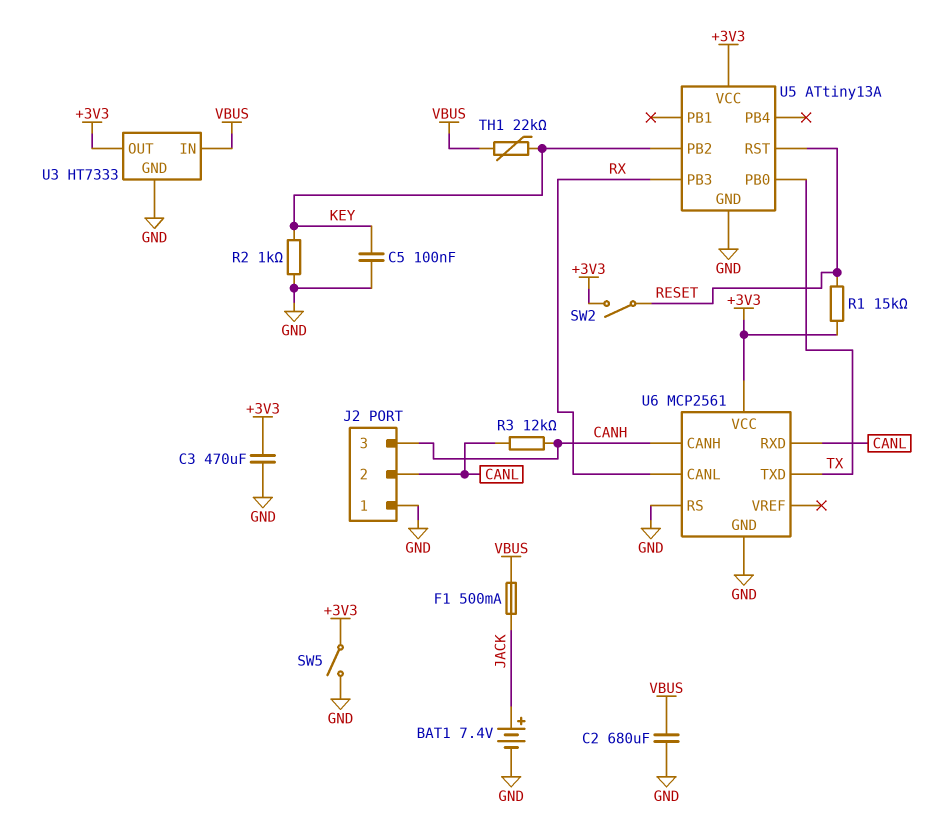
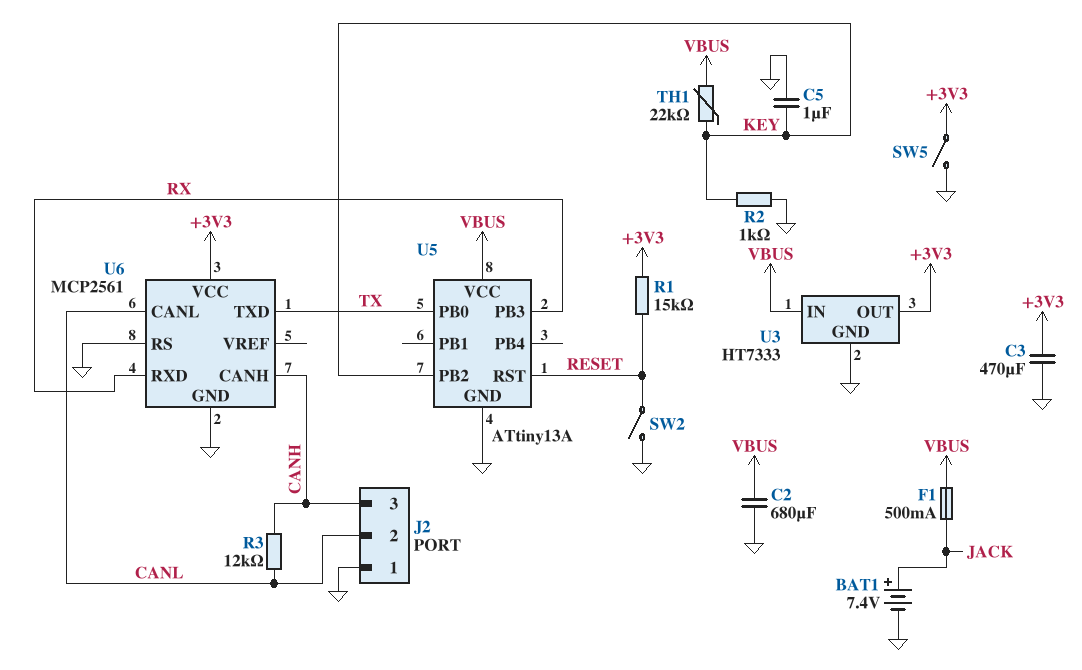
C5: 100nF (GND, KEY) -> 1uF (GND, KEY)
SW2: switch (+3V3, RESET) -> switch (GND, RESET)
U5 pin VCC: +3V3 -> VBUS
U6 pin CANL: RX -> CANL
U6 pin RXD: CANL -> RX

